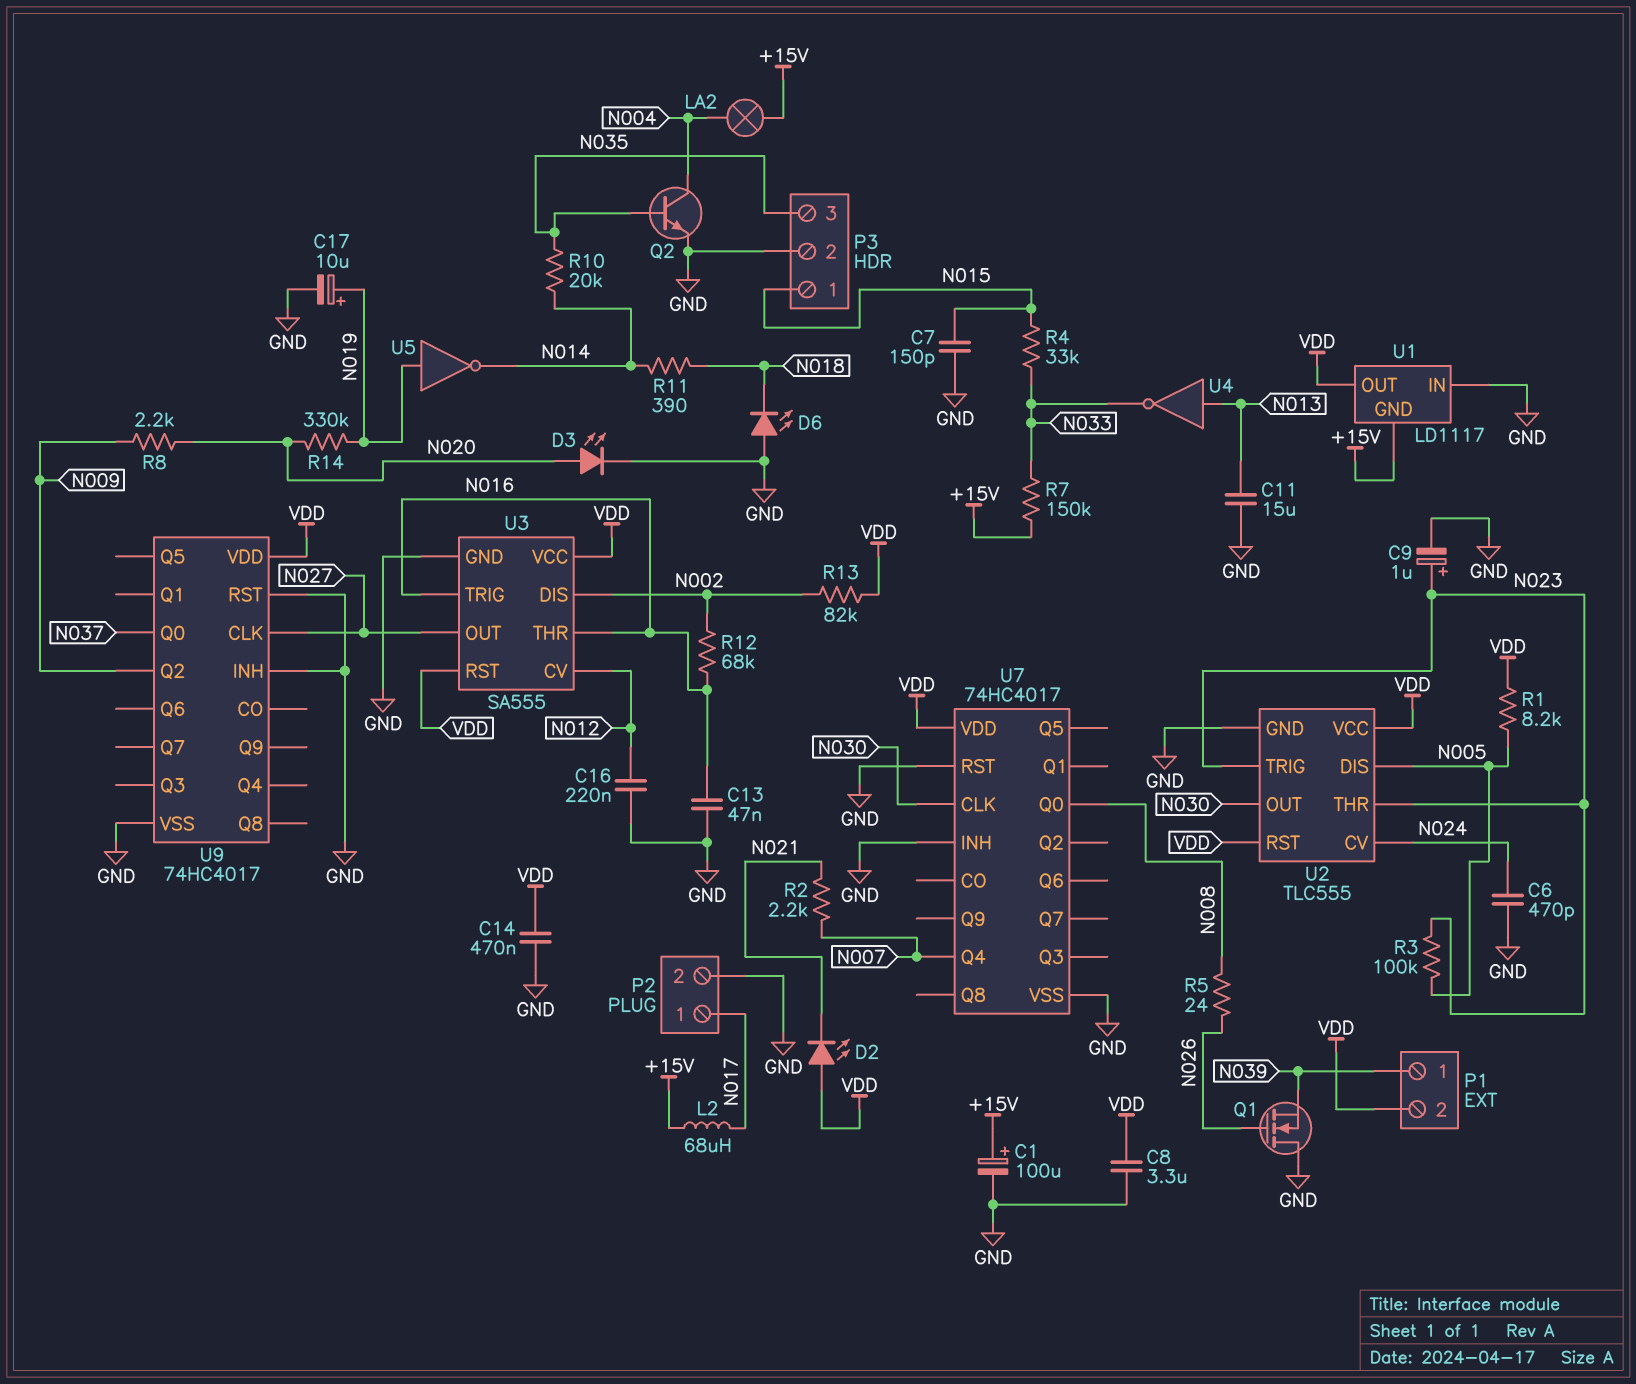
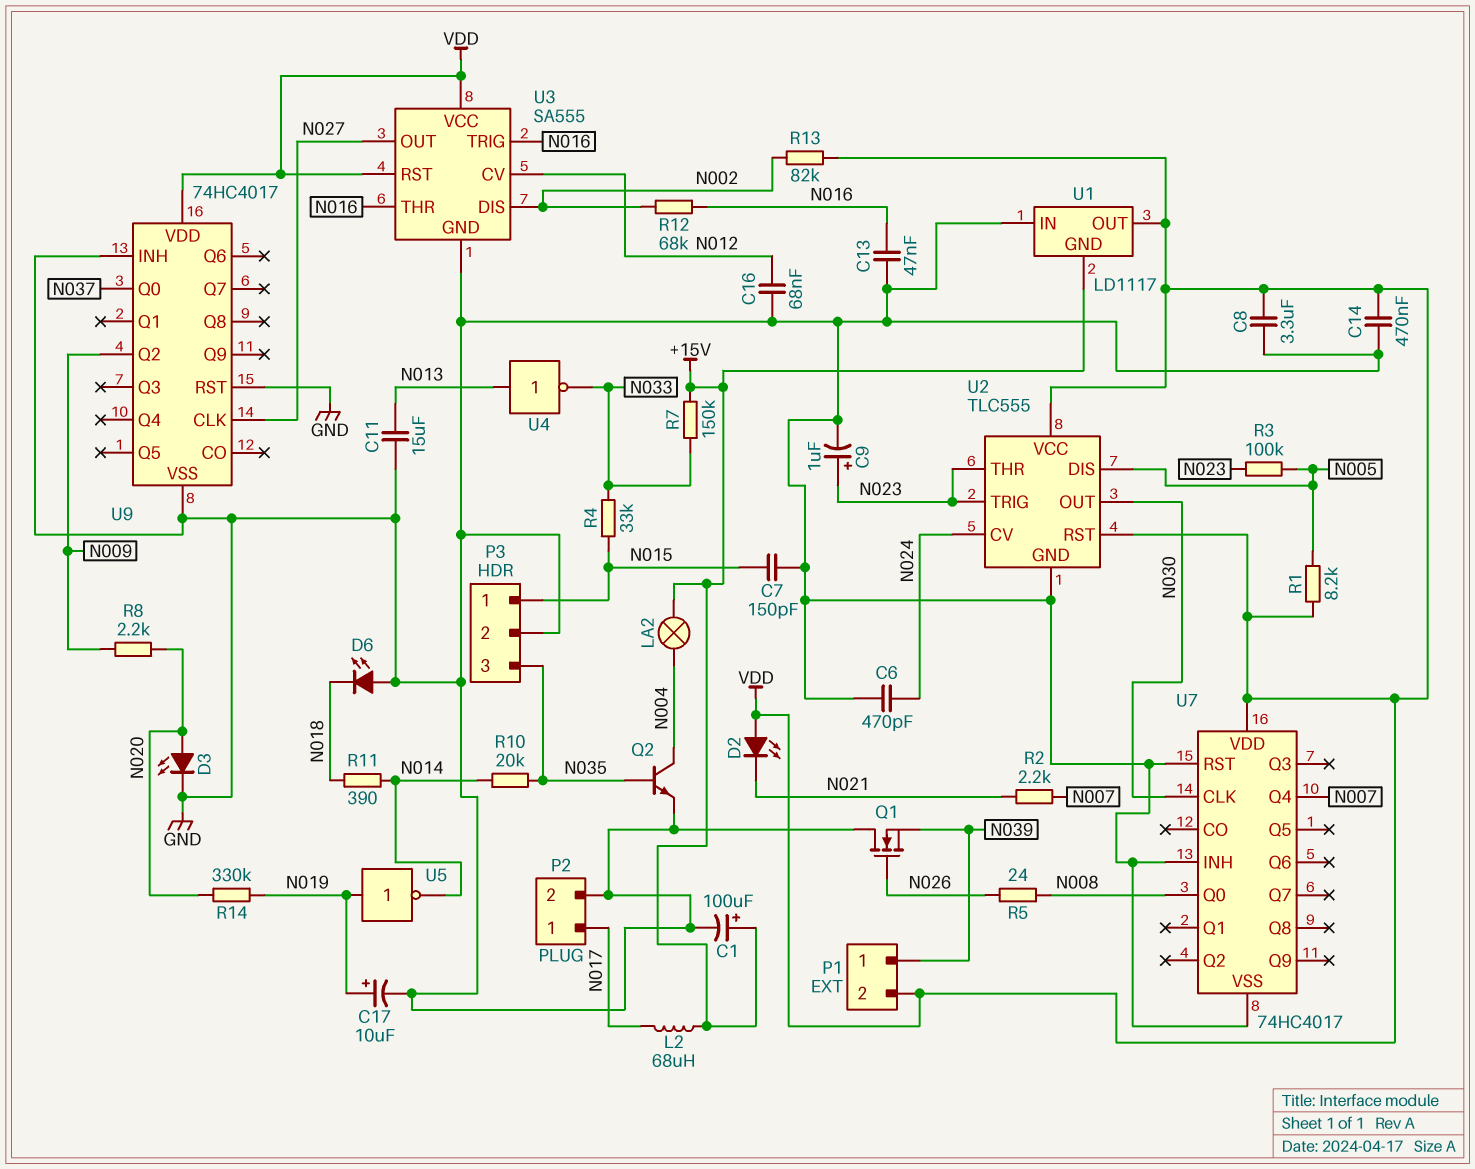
C16: 220nF (GND, N012) -> 68nF (GND, N012)

